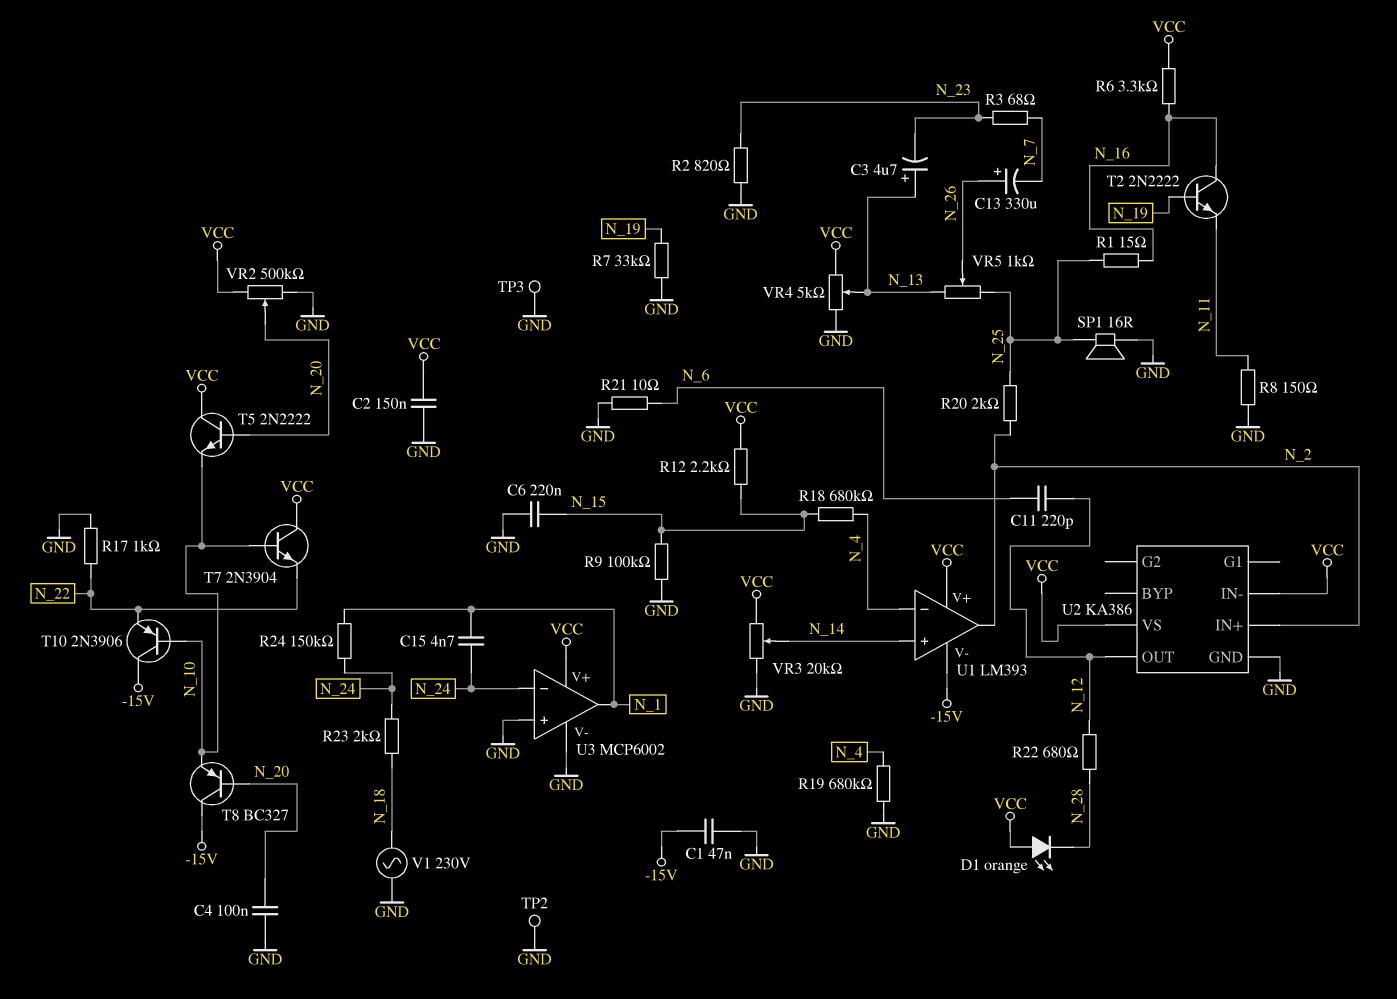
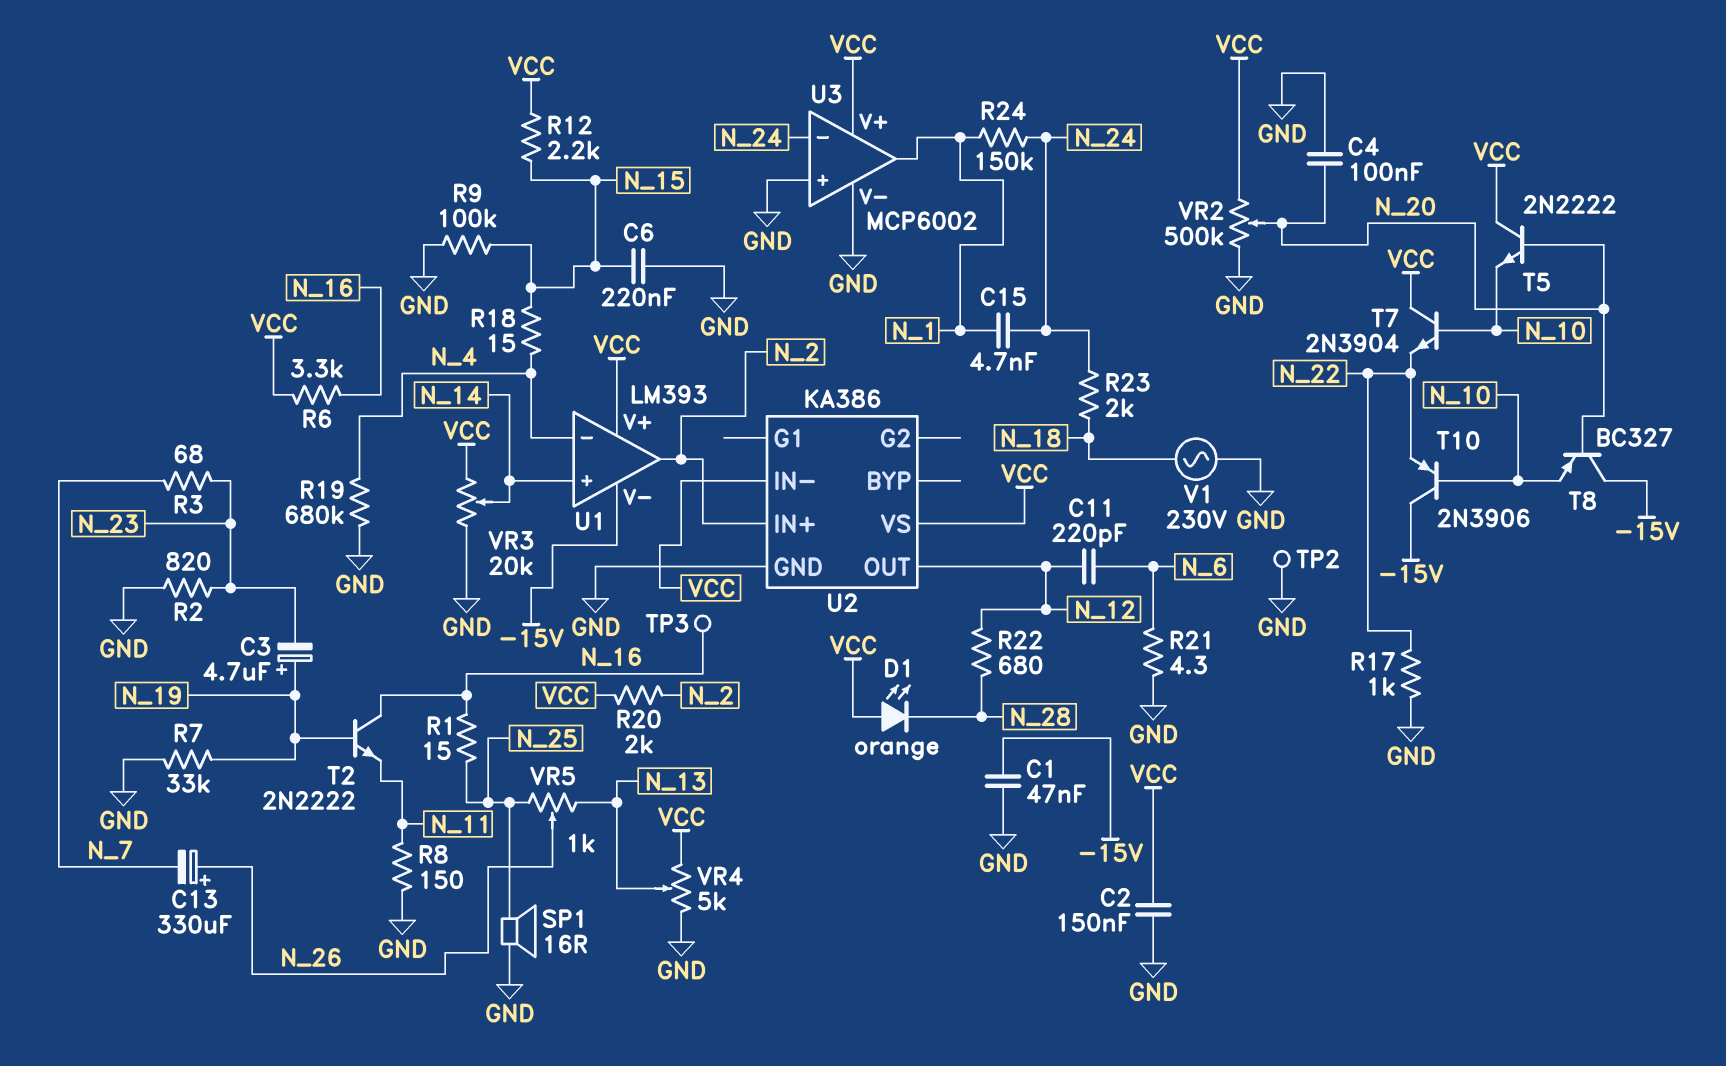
C3: 4.7uF (plus N_13, minus N_23) -> 4.7uF (plus N_19, minus N_23)
R18: 680k (N_4, N_15) -> 15 (N_4, N_15)
R20: 2k (N_2, N_25) -> 2k (N_2, VCC)
R21: 10 (GND, N_6) -> 4.3 (GND, N_6)
TP3: test point (GND) -> test point (N_16)

